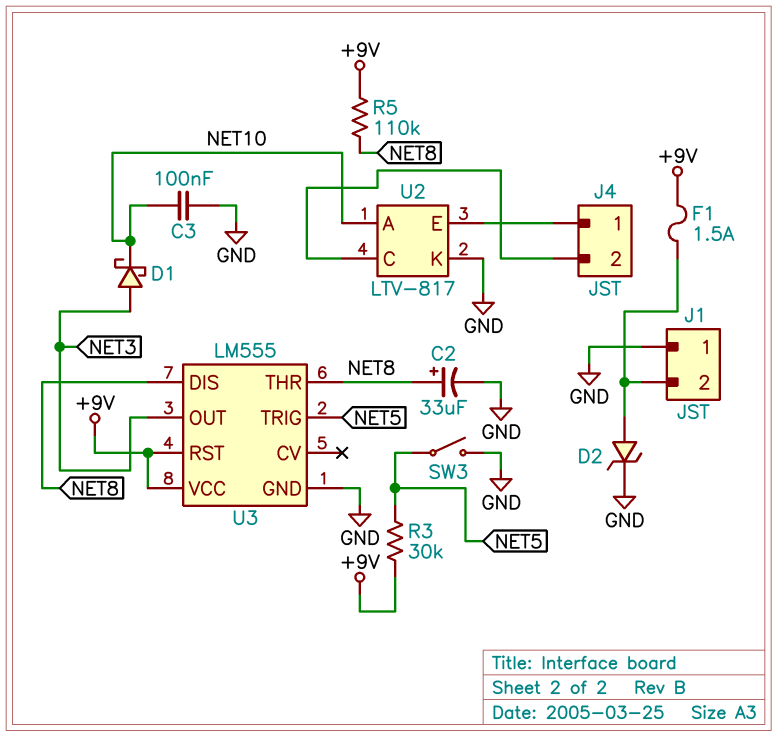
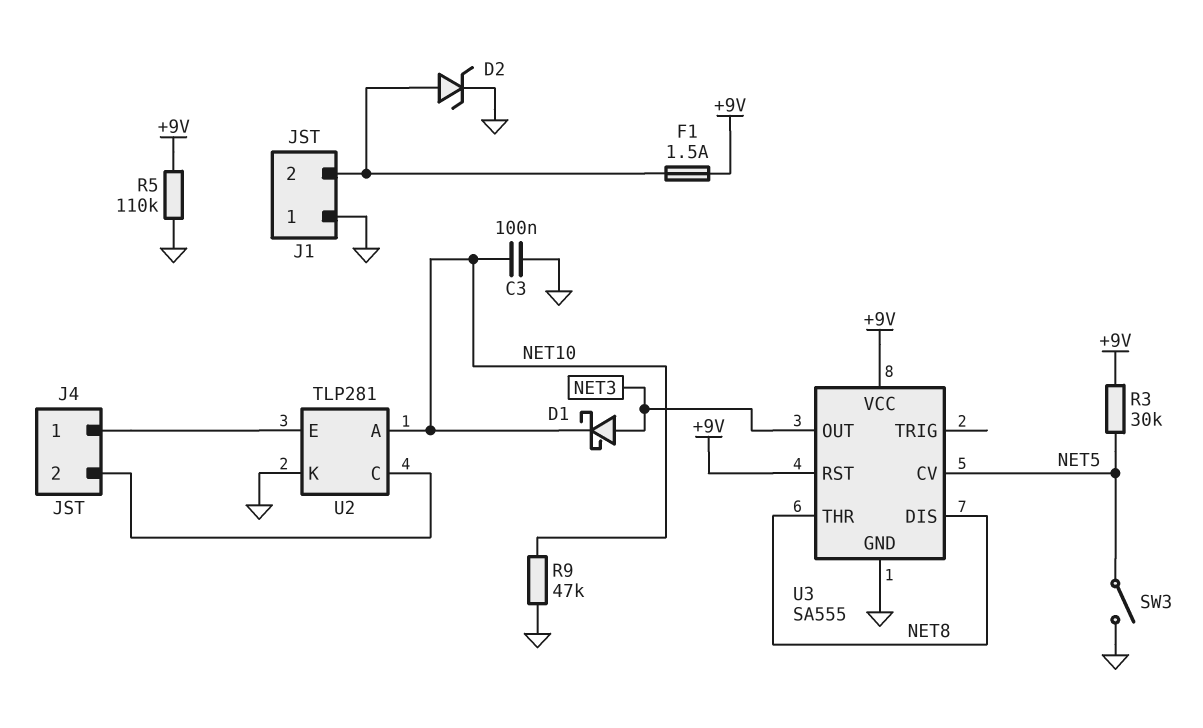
C2: 33uF (plus NET8, minus GND) -> none
R5: 110k (+9V, NET8) -> 110k (+9V, GND)
R9: none -> 47k (GND, NET10)
U2: LTV-817 -> TLP281
U3: LM555 -> SA555
U3 pin CV: none -> NET5
U3 pin TRIG: NET5 -> none

